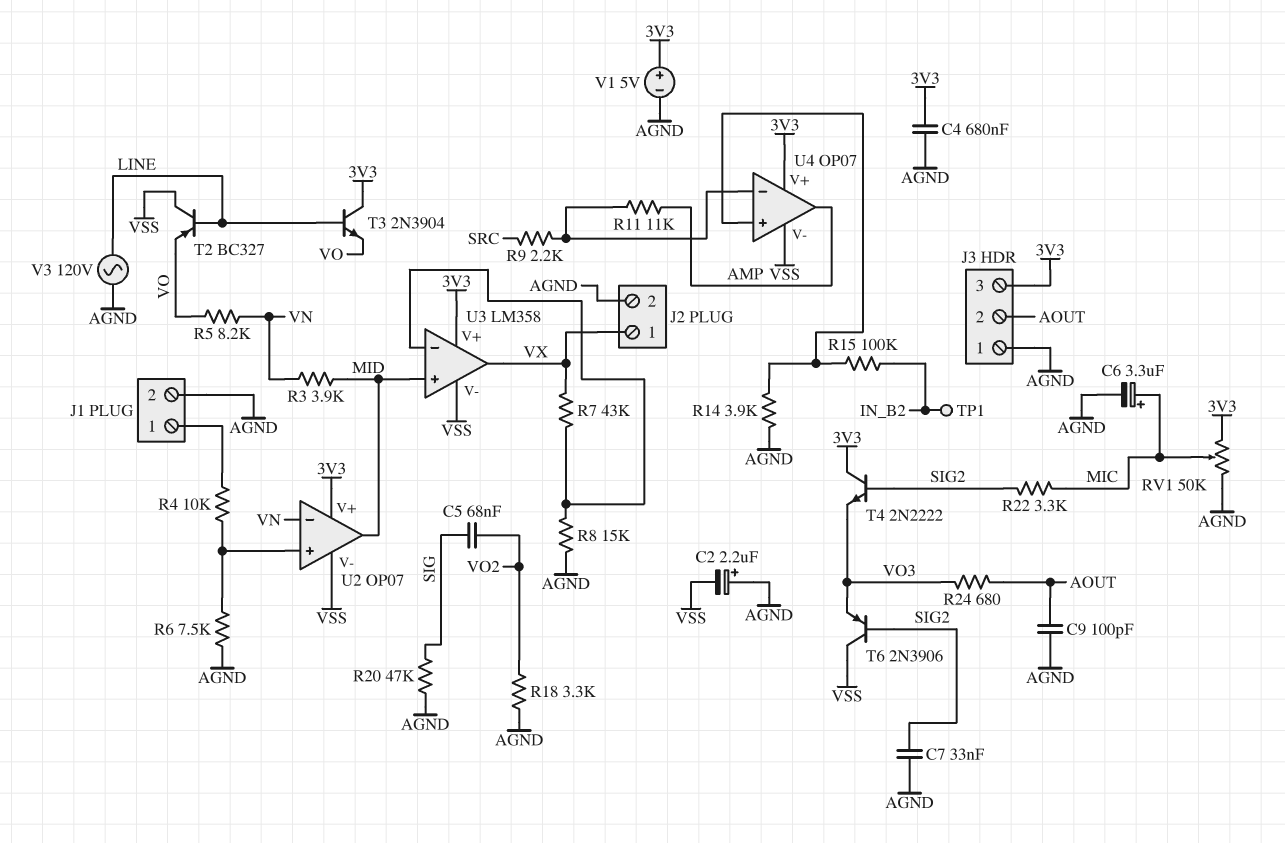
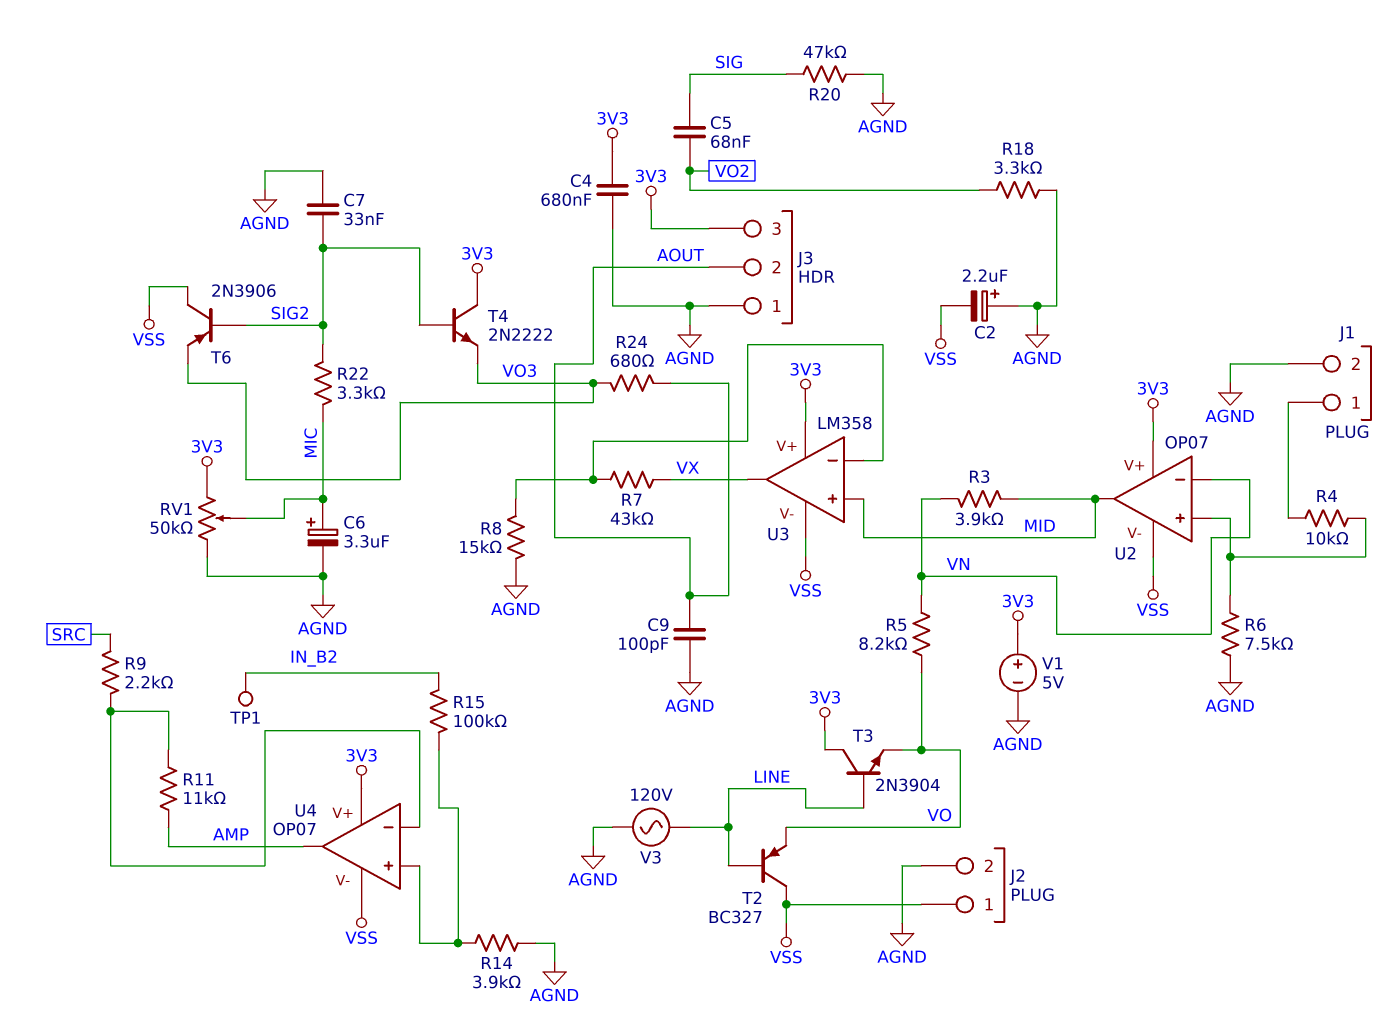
J2 pin 1: VX -> VSS

